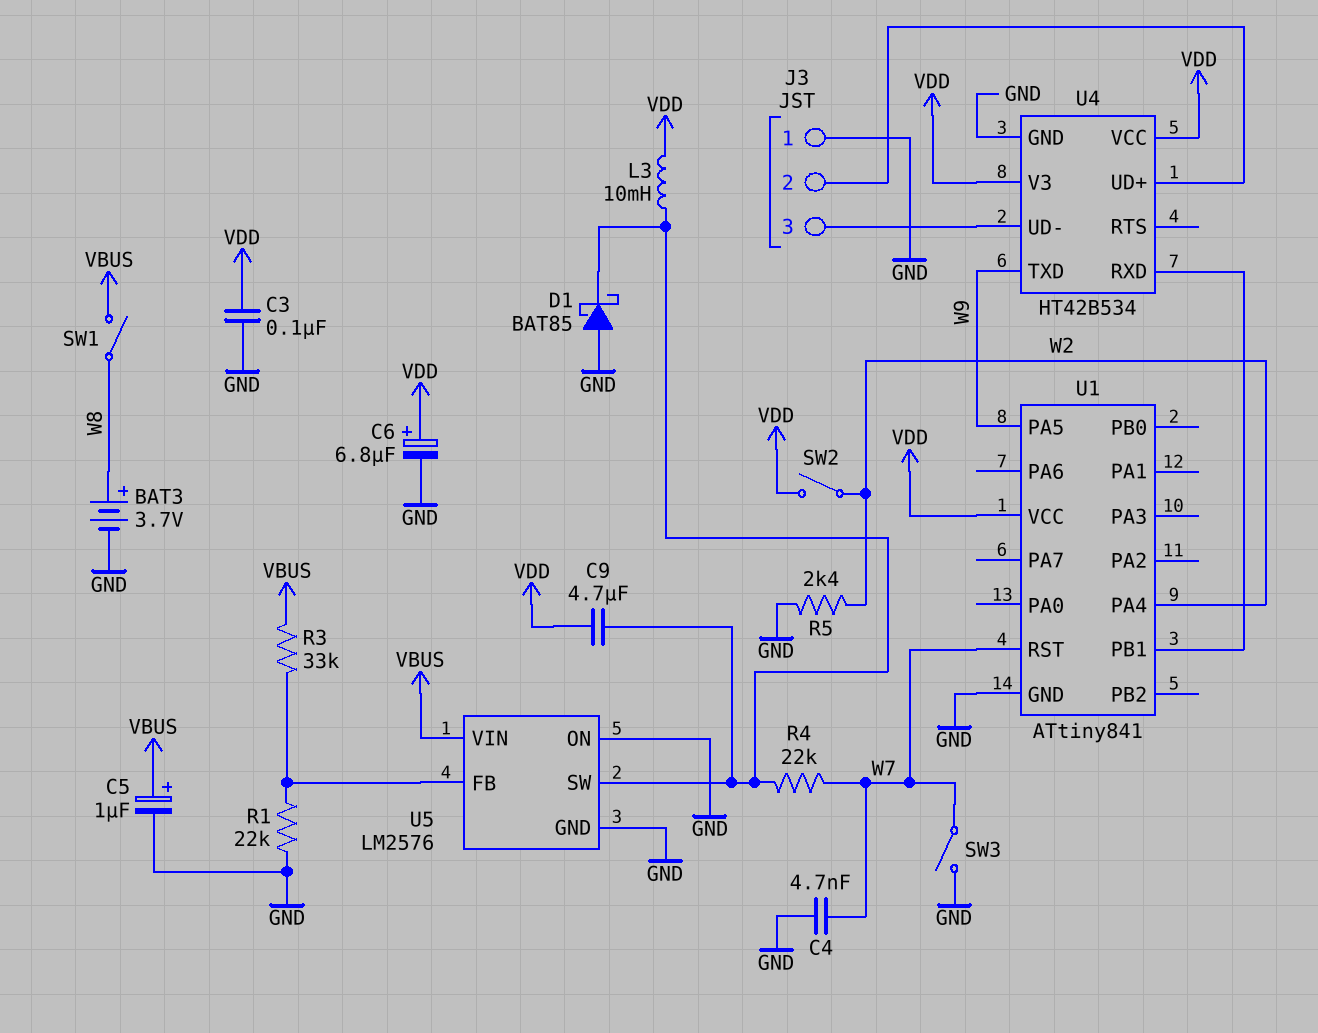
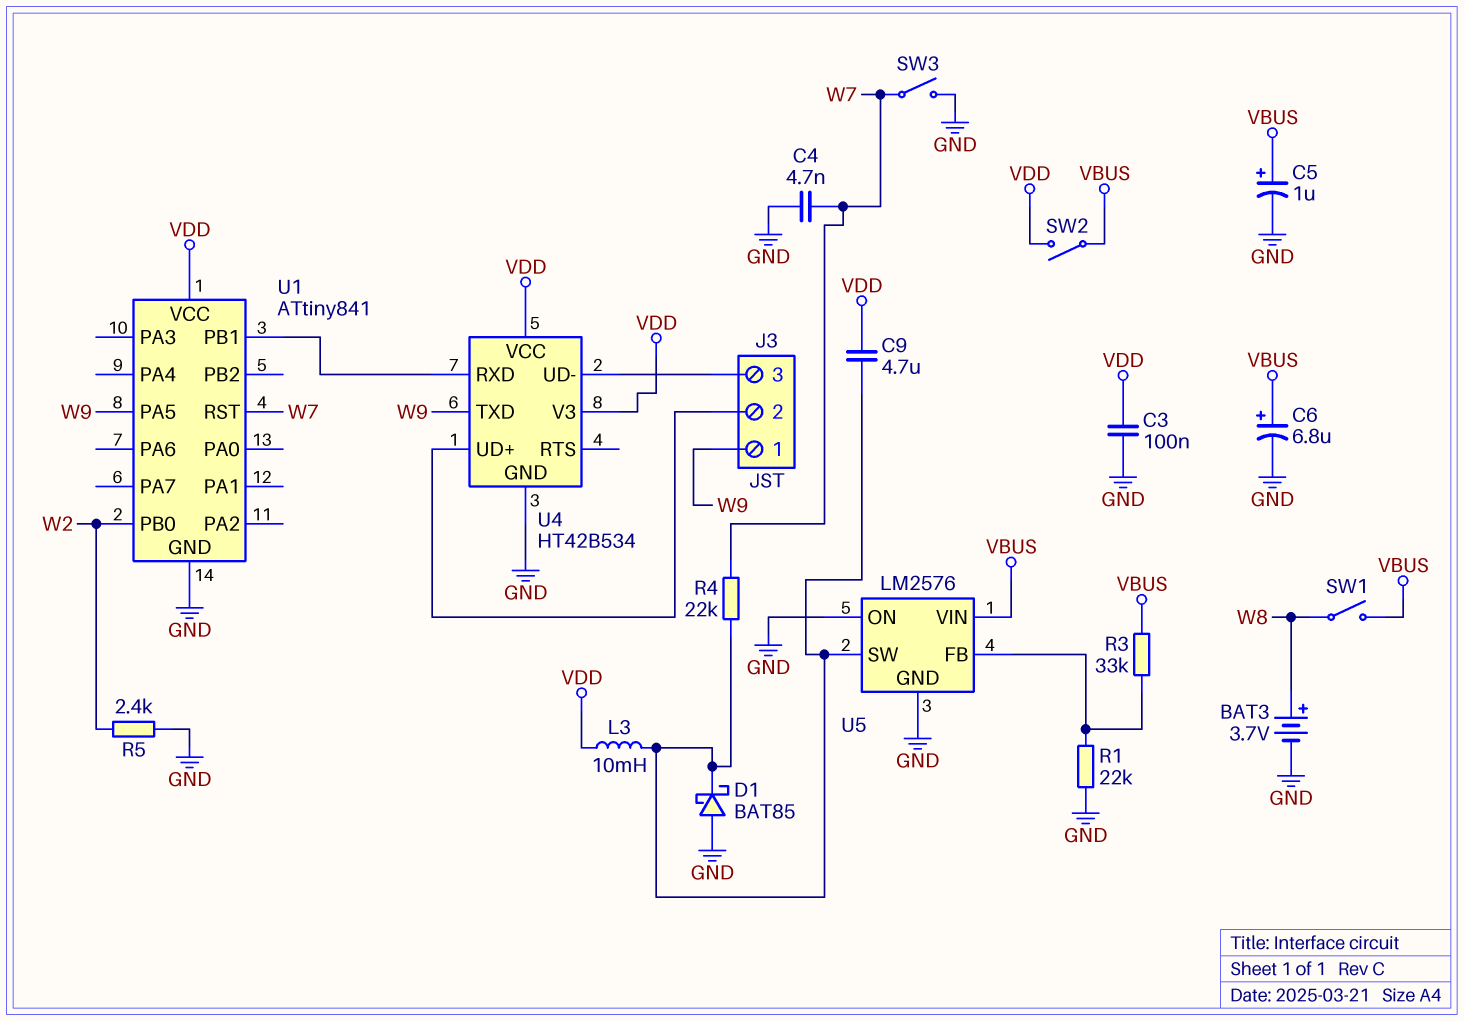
C6: 6.8uF (plus VDD, minus GND) -> 6.8uF (plus VBUS, minus GND)
J3 pin 1: GND -> W9
SW2: switch (VDD, W2) -> switch (VBUS, VDD)
U1 pin PA4: W2 -> none
U1 pin PB0: none -> W2

